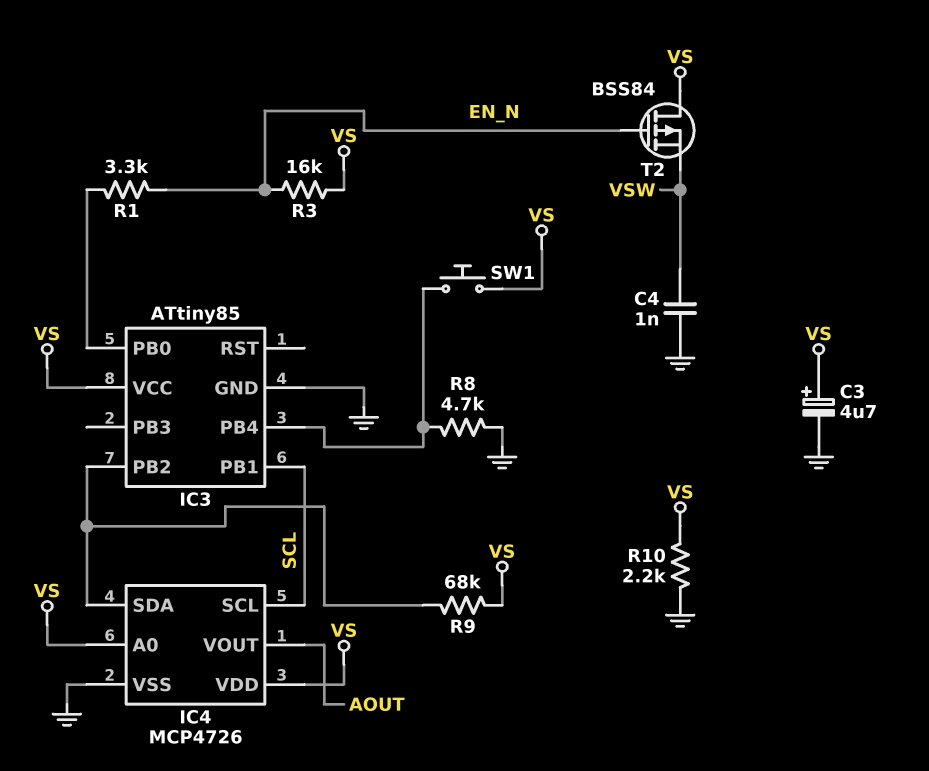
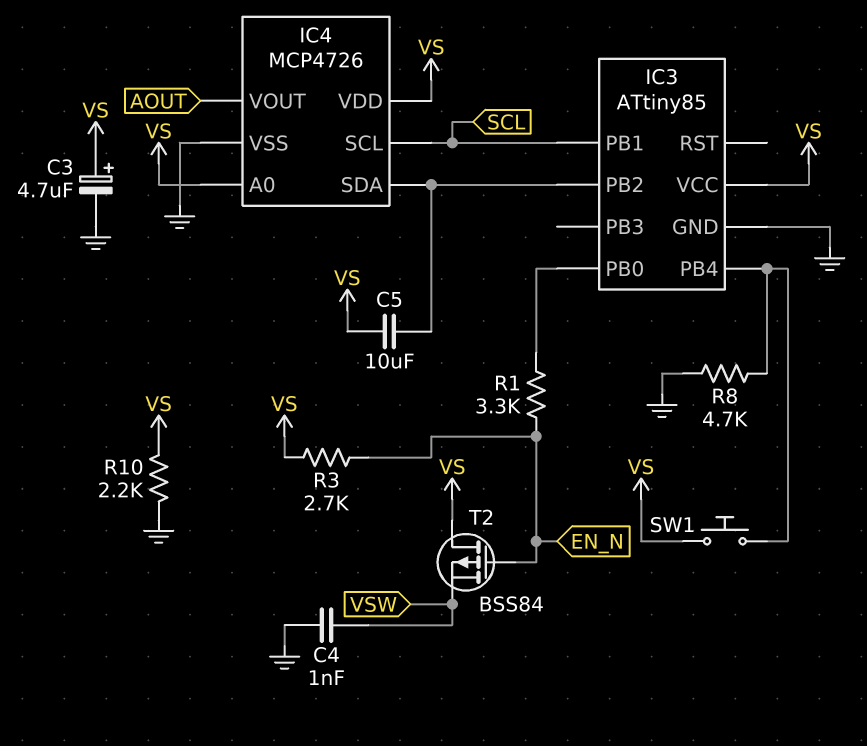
C5: none -> 10uF (IC3/PB2, VS)
R3: 16k (EN_N, VS) -> 2.7k (EN_N, VS)
R9: 68k (IC3/PB2, VS) -> none

